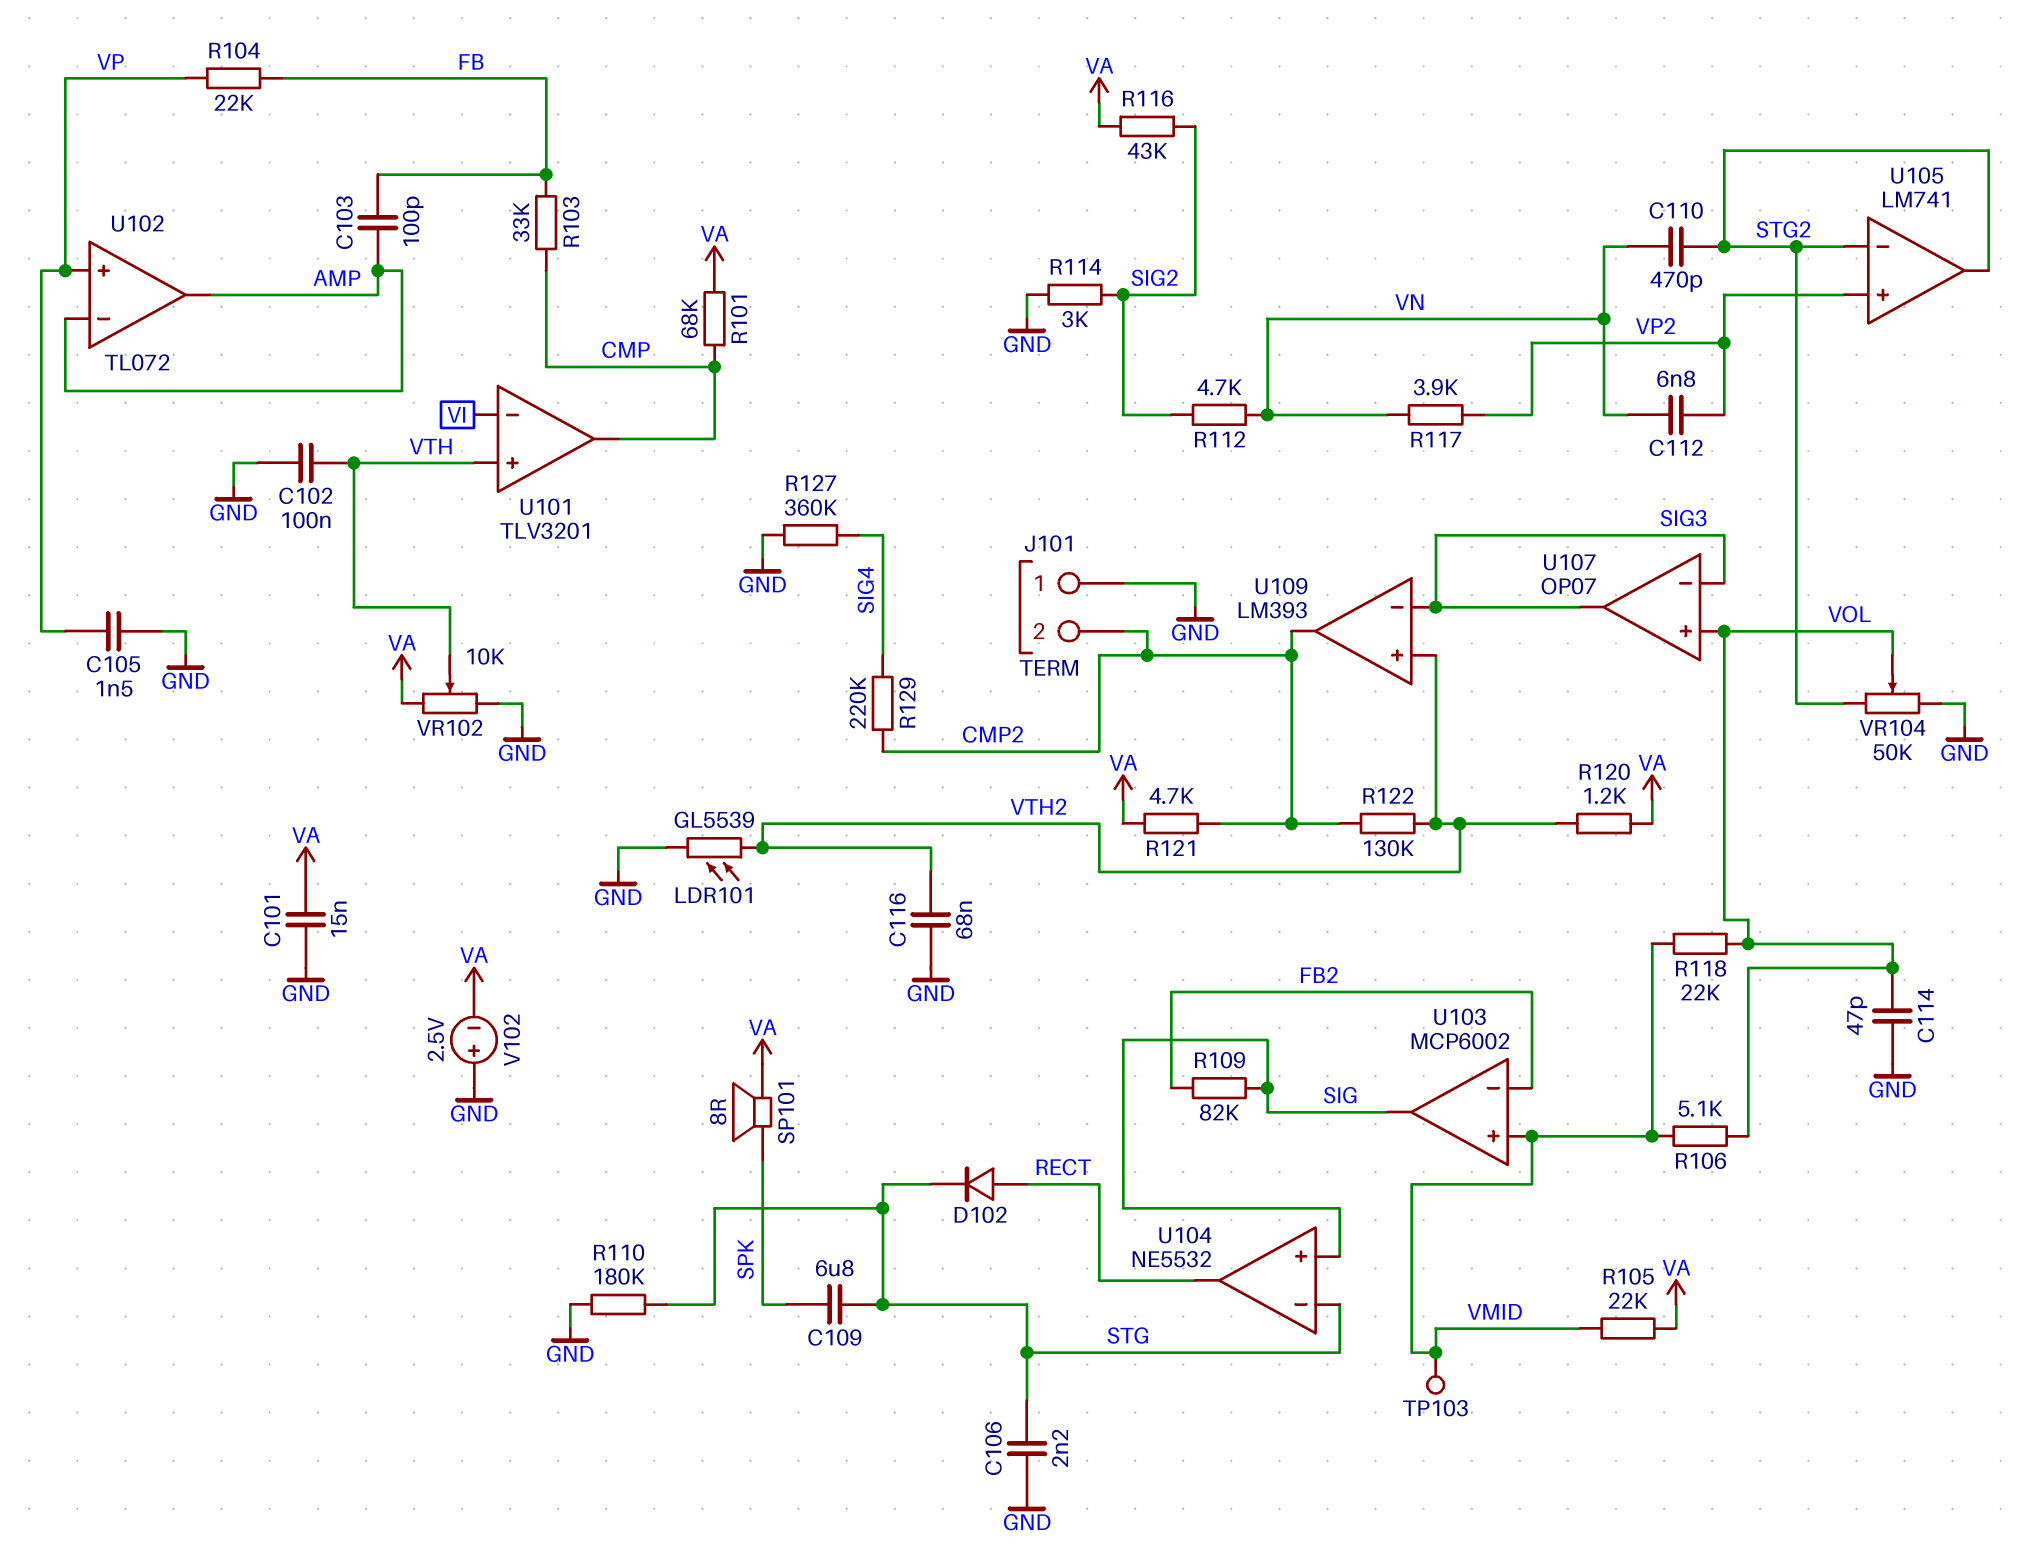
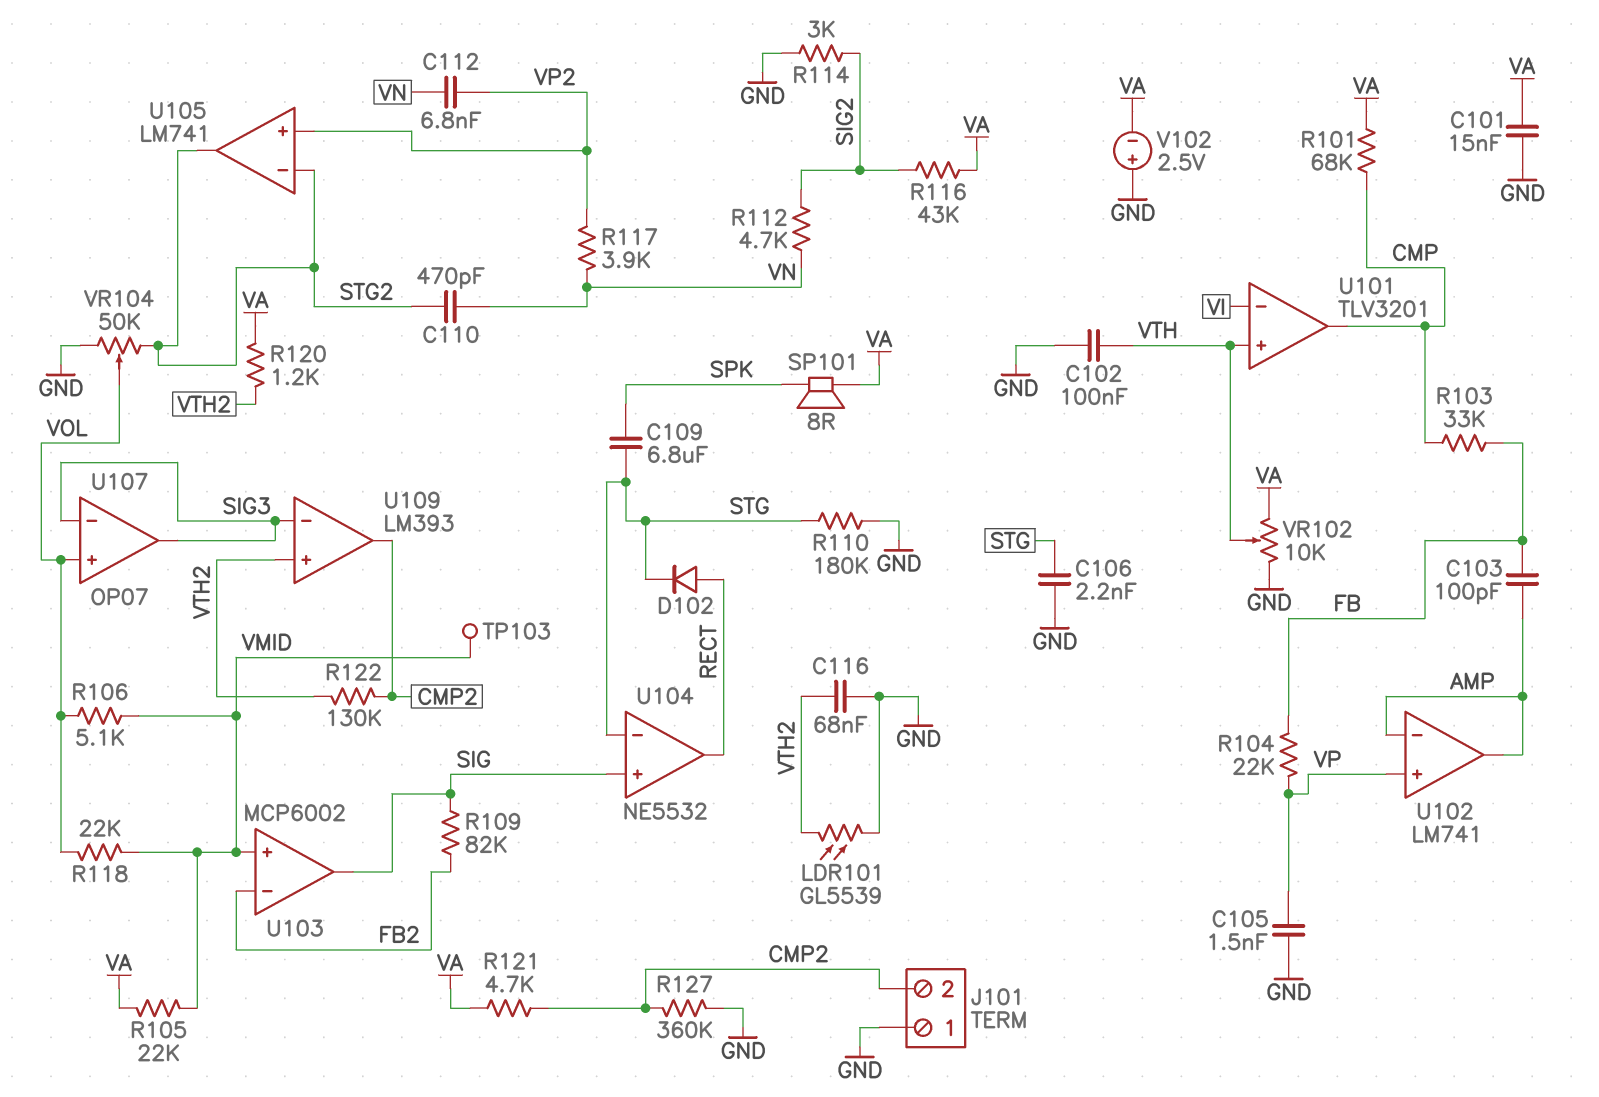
C114: 47pF (GND, VOL) -> none
R127: 360k (GND, SIG4) -> 360k (CMP2, GND)
R129: 220k (CMP2, SIG4) -> none
U102: TL072 -> LM741

